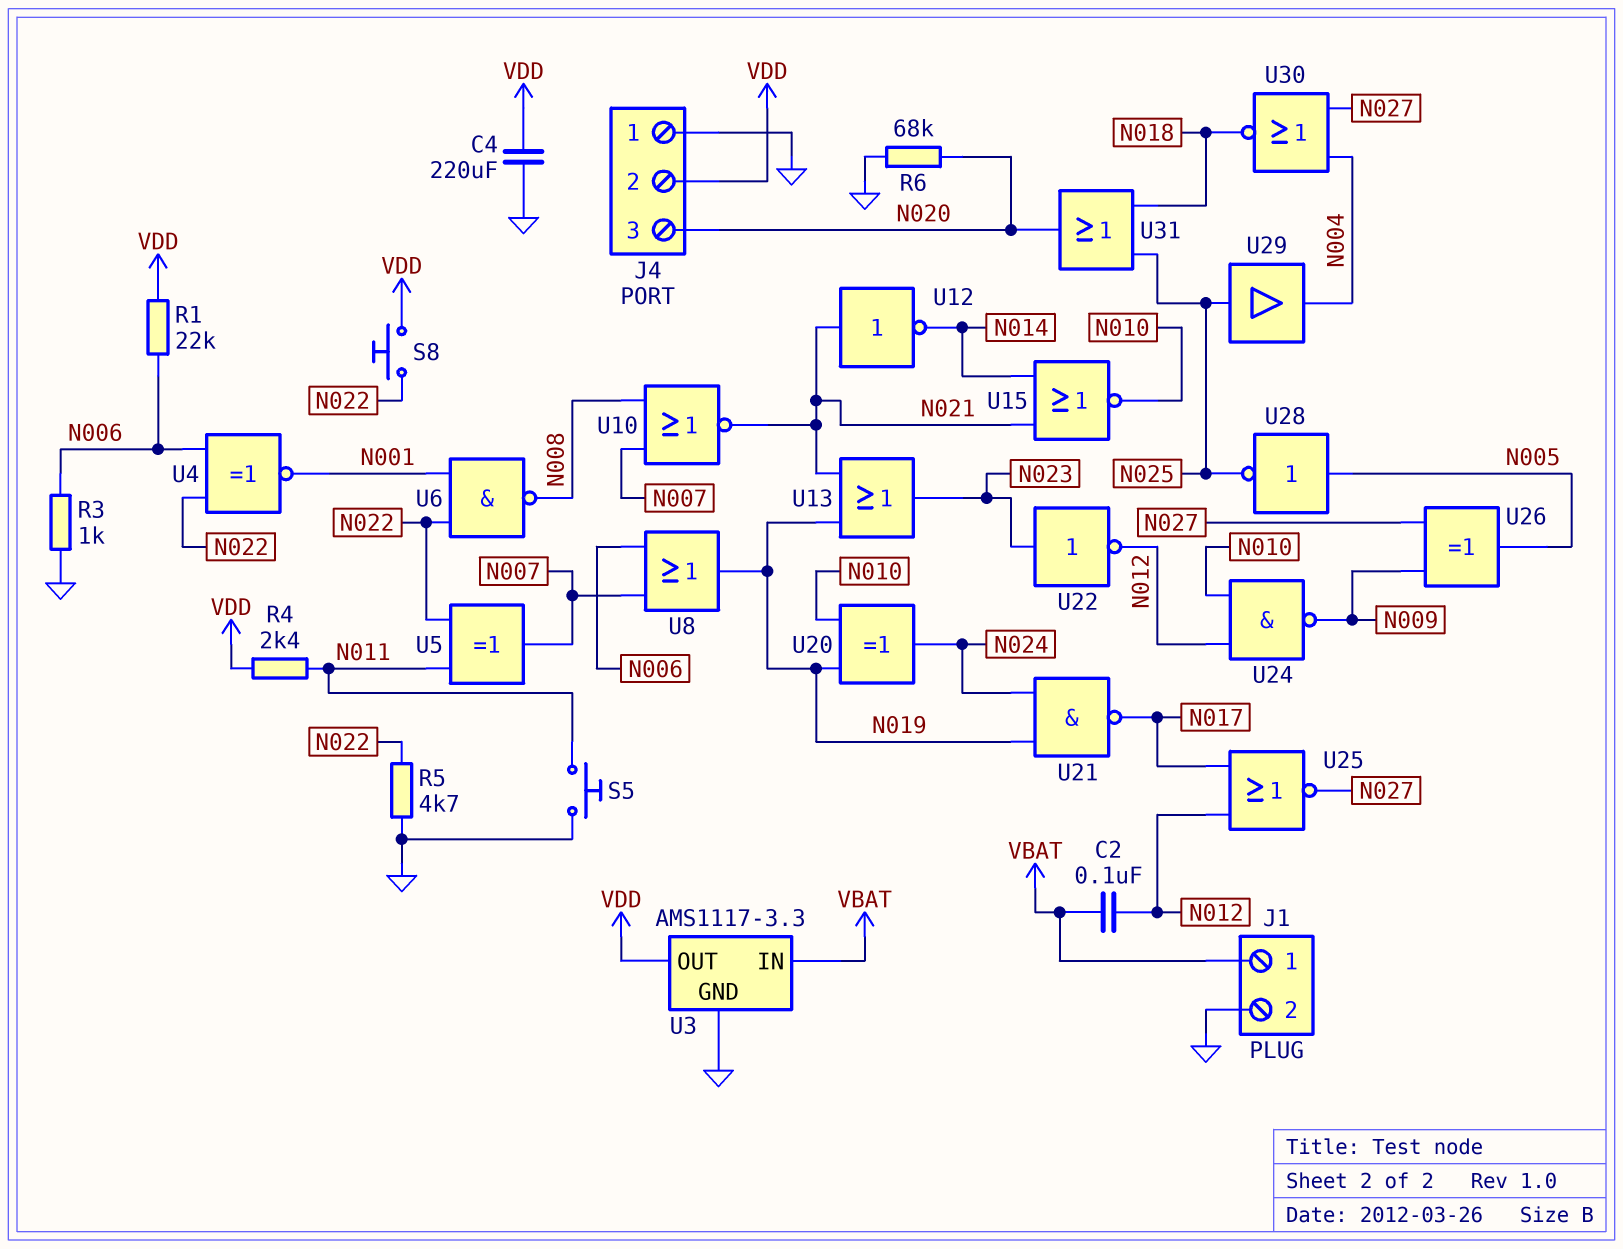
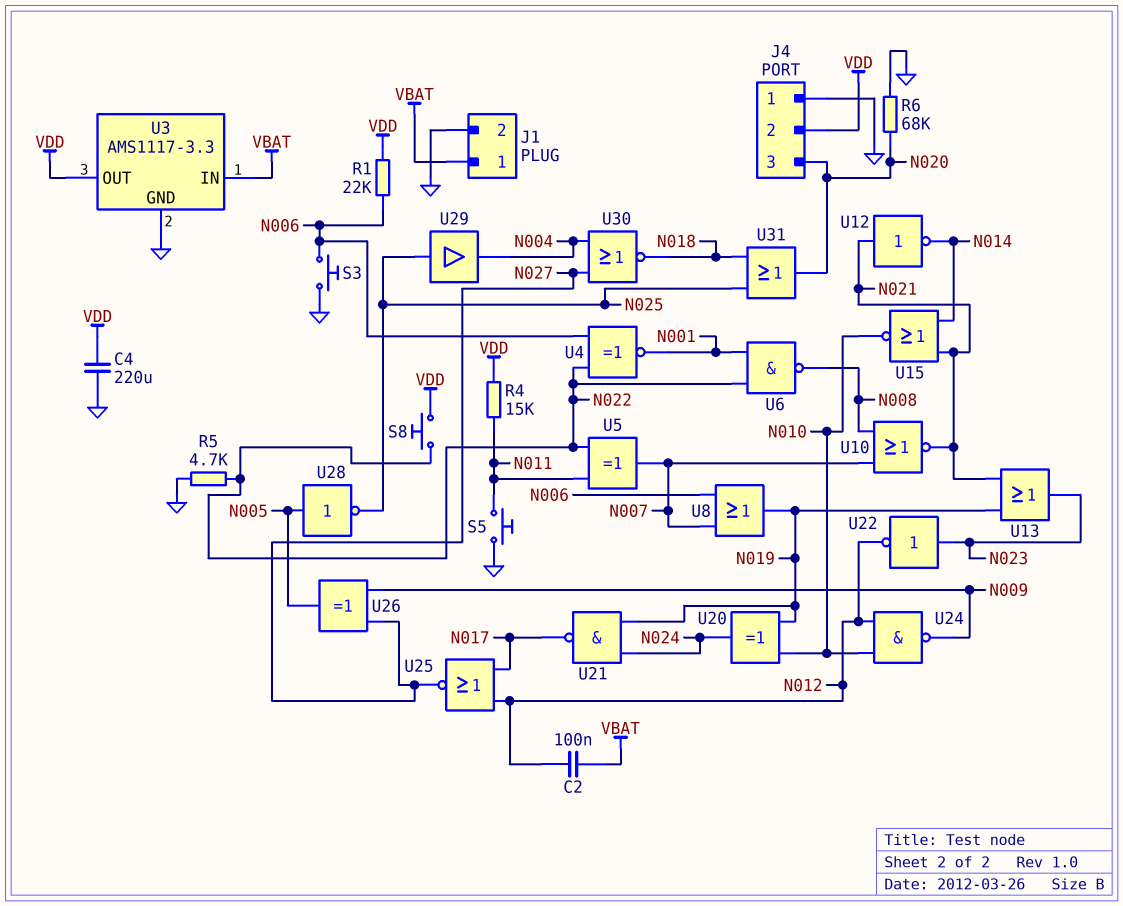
R3: 1k (GND, N006) -> none
R4: 2.4k (N011, VDD) -> 15k (N011, VDD)
S3: none -> button (GND, N006)

